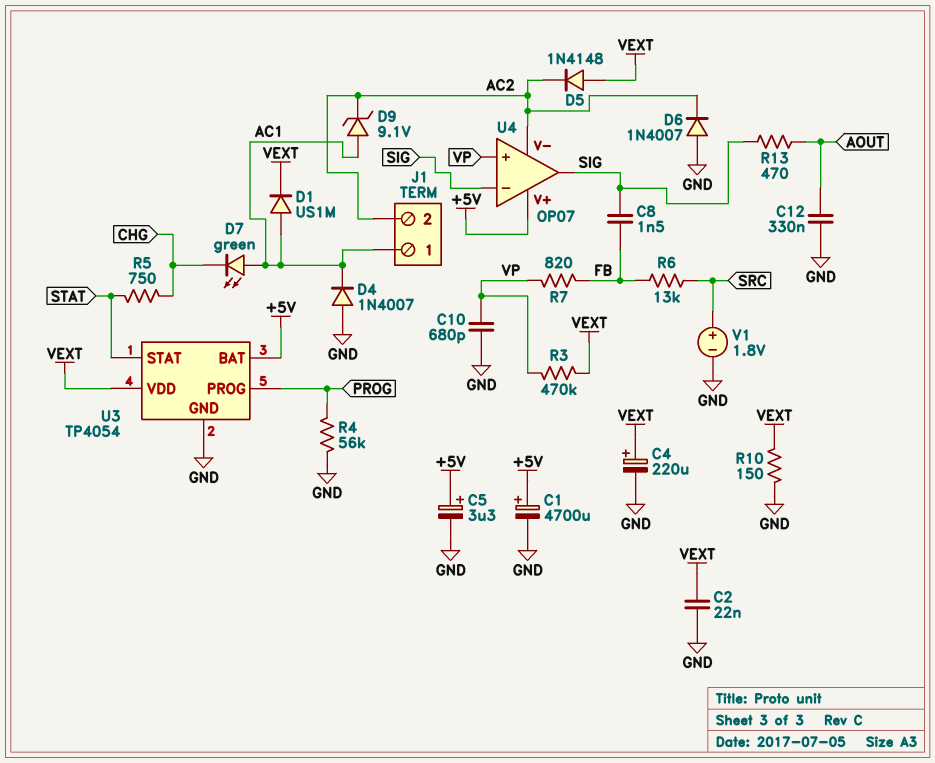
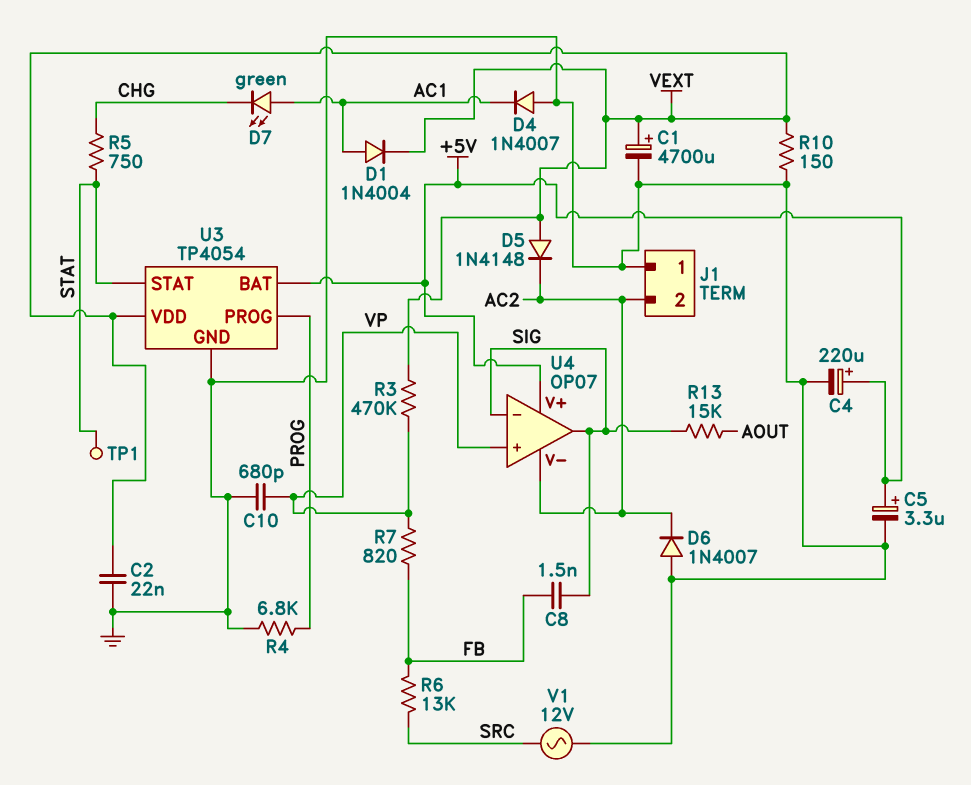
C1: 4700uF (plus +5V, minus GND) -> 4700uF (plus VEXT, minus GND)
C4: 220uF (plus VEXT, minus GND) -> 220uF (plus +5V, minus GND)
C12: 330nF (AOUT, GND) -> none
D1: diode US1M (A AC1, K VEXT) -> diode 1N4004 (A AC1, K VEXT)
D9: zener 9.1V (A AC1, K AC2) -> none
J1 pin 1: AC1 -> GND
R4: 56k (GND, PROG) -> 6.8k (GND, PROG)
R13: 470 (AOUT, SIG) -> 15k (AOUT, SIG)
TP1: none -> test point (STAT)
V1: 1.8V (plus SRC, minus GND) -> AC 12V (GND, SRC)

